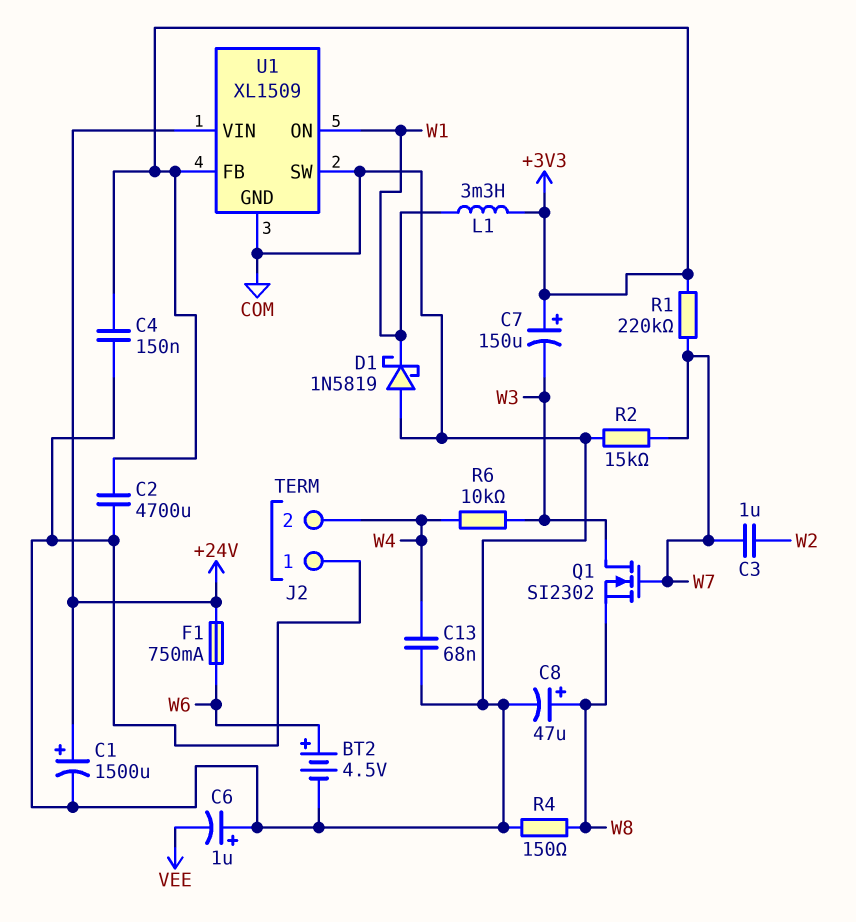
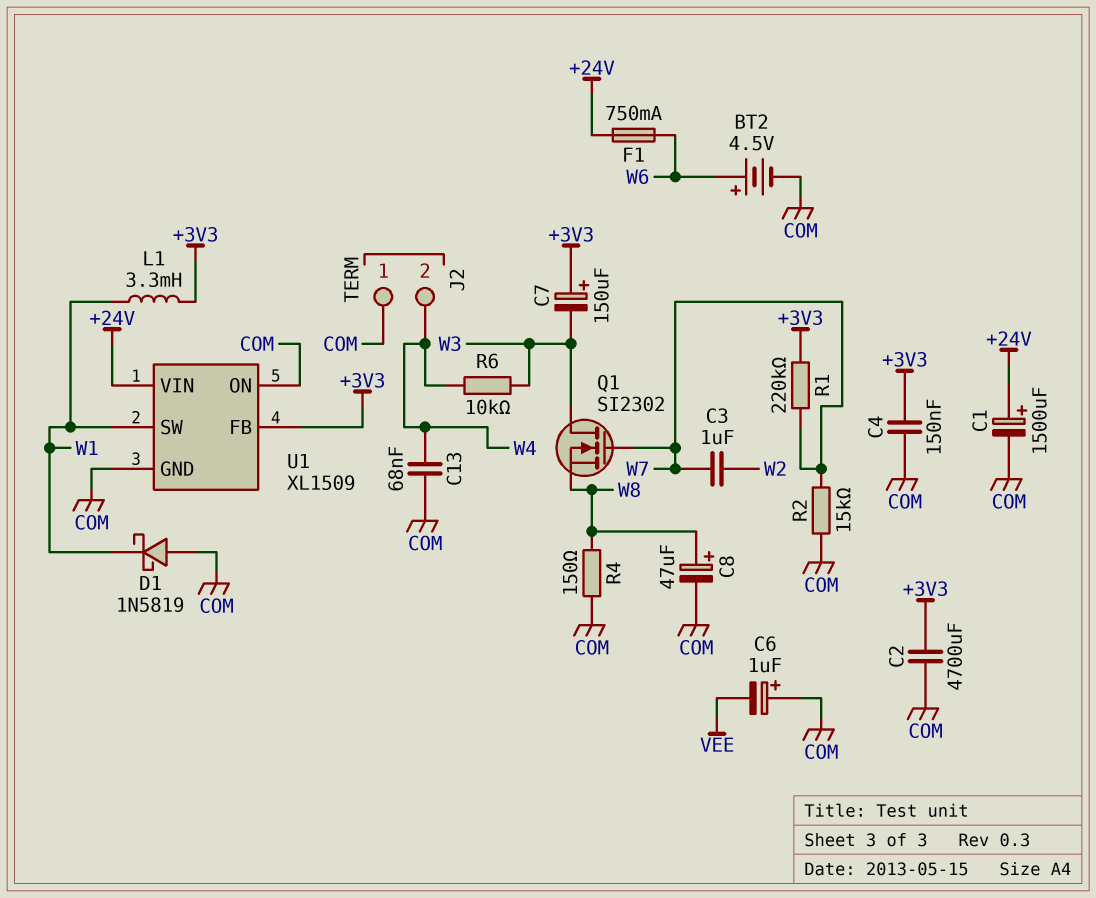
U1 pin ON: W1 -> COM
U1 pin SW: COM -> W1

